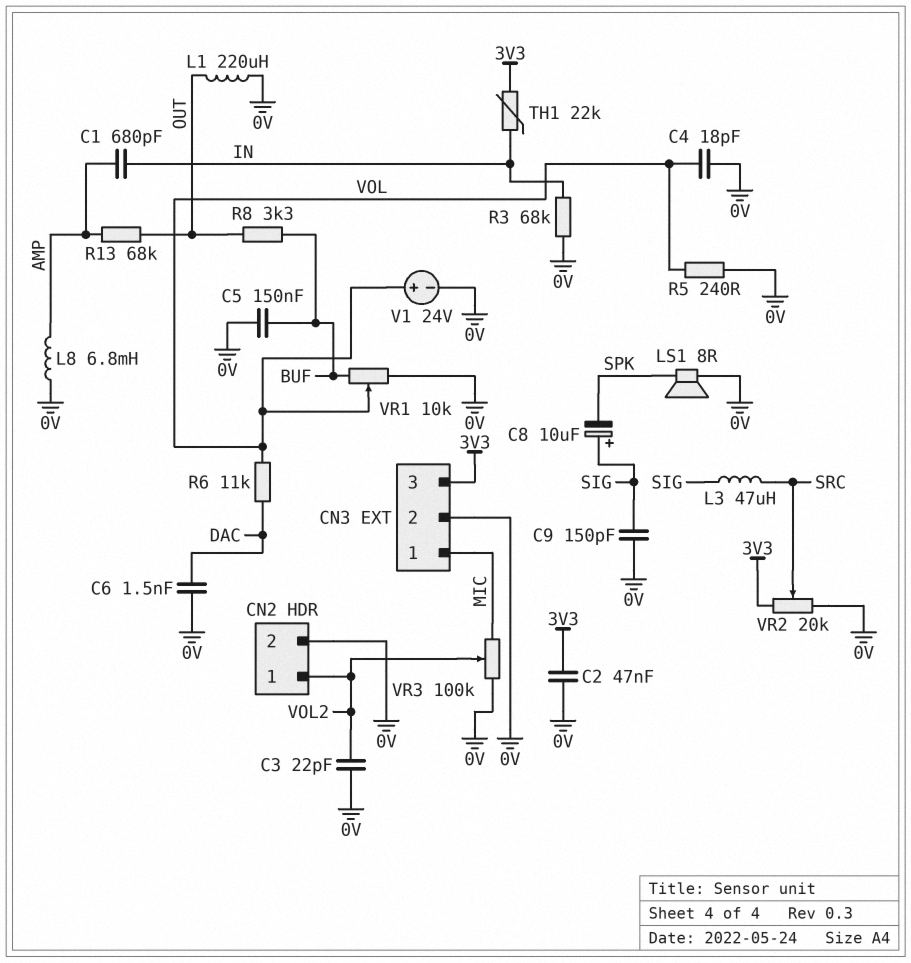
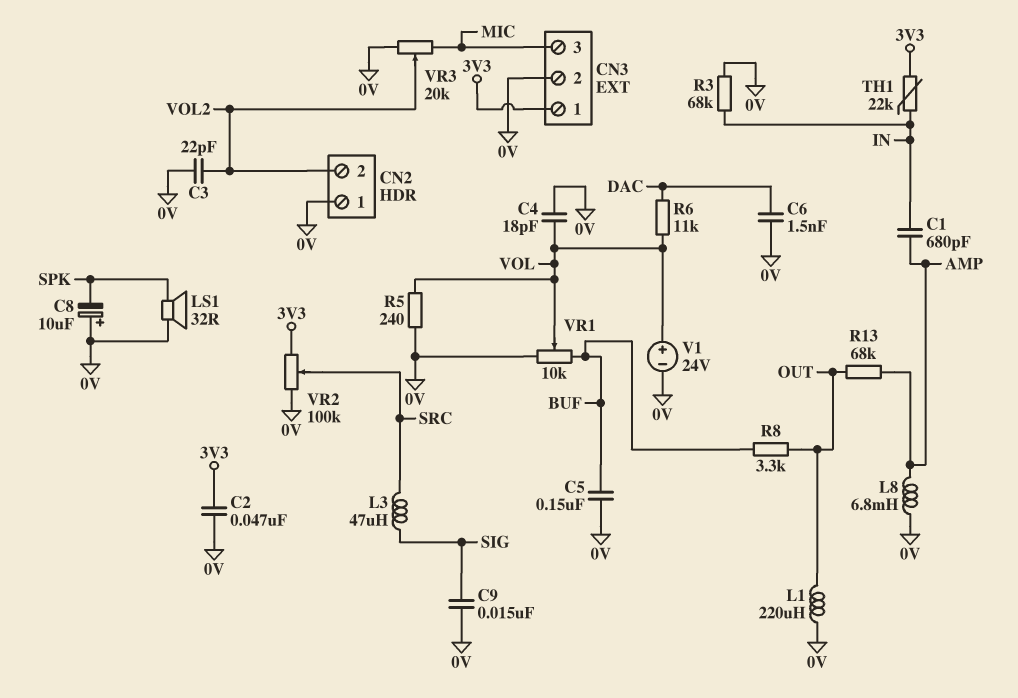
C8: 10uF (plus SIG, minus SPK) -> 10uF (plus 0V, minus SPK)
C9: 150pF (0V, SIG) -> 15nF (0V, SIG)
CN2 pin 1: VOL2 -> 0V
CN2 pin 2: 0V -> VOL2
CN3 pin 1: MIC -> 3V3
CN3 pin 3: 3V3 -> MIC
LS1: speaker 8R (0V, SPK) -> speaker 32R (0V, SPK)
VR2: 20k (0V, 3V3, wiper SRC) -> 100k (0V, 3V3, wiper SRC)
VR3: 100k (0V, MIC, wiper VOL2) -> 20k (0V, MIC, wiper VOL2)

